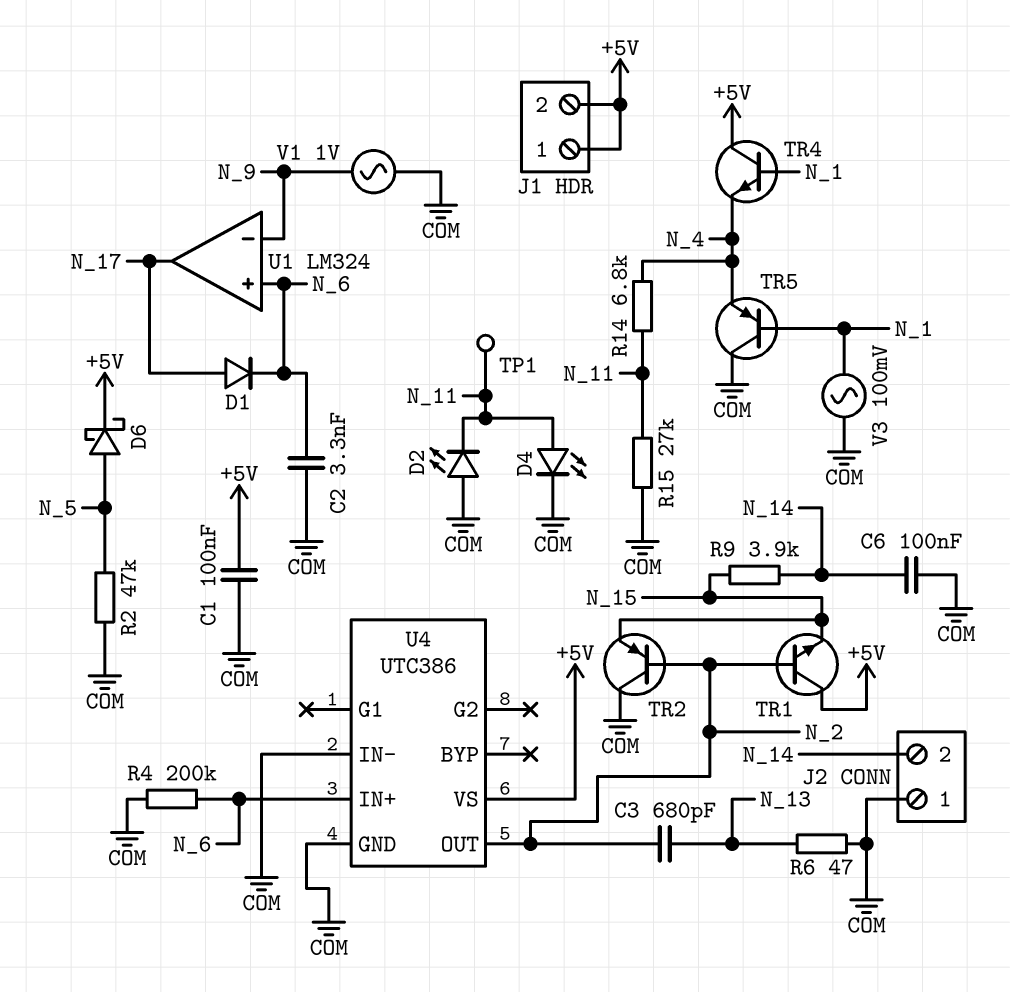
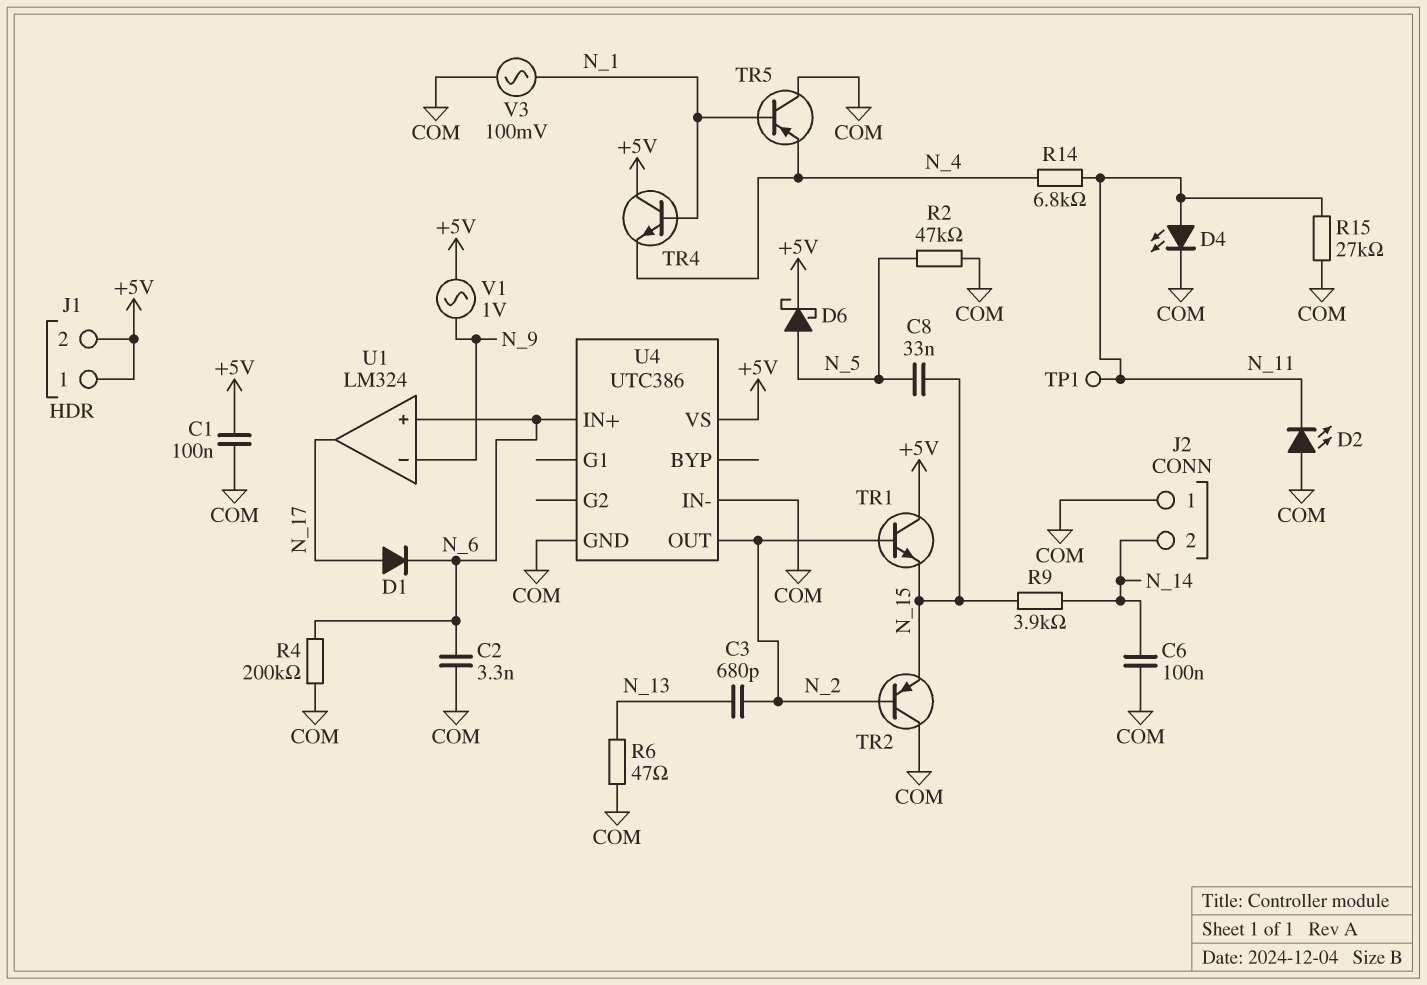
C8: none -> 33nF (N_5, N_15)
V1: AC 1V (COM, N_9) -> AC 1V (+5V, N_9)

